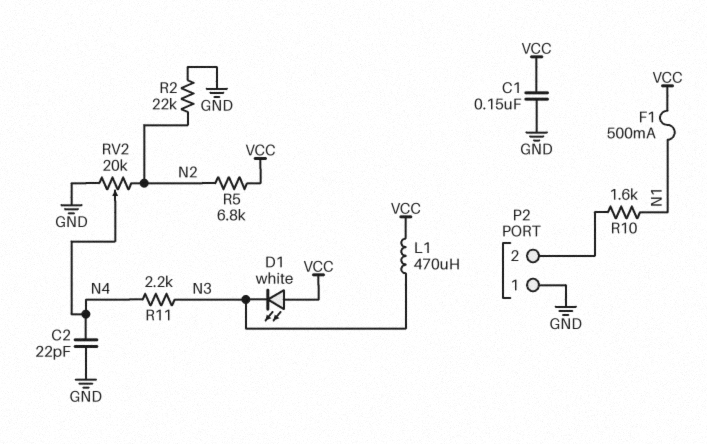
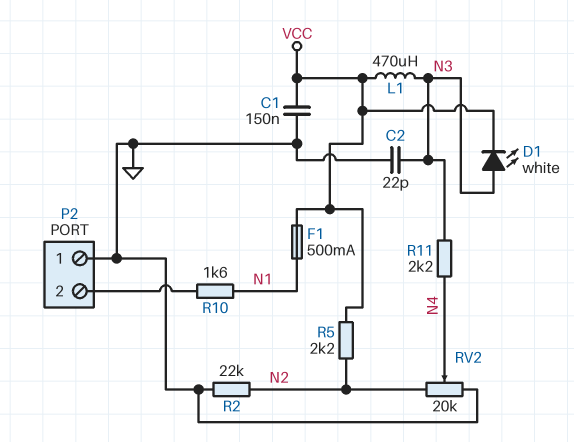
C2: 22pF (GND, N4) -> 22pF (GND, N3)
D1: LED white (A VCC, K N3) -> LED white (A N3, K VCC)
R5: 6.8k (N2, VCC) -> 2.2k (N2, VCC)

